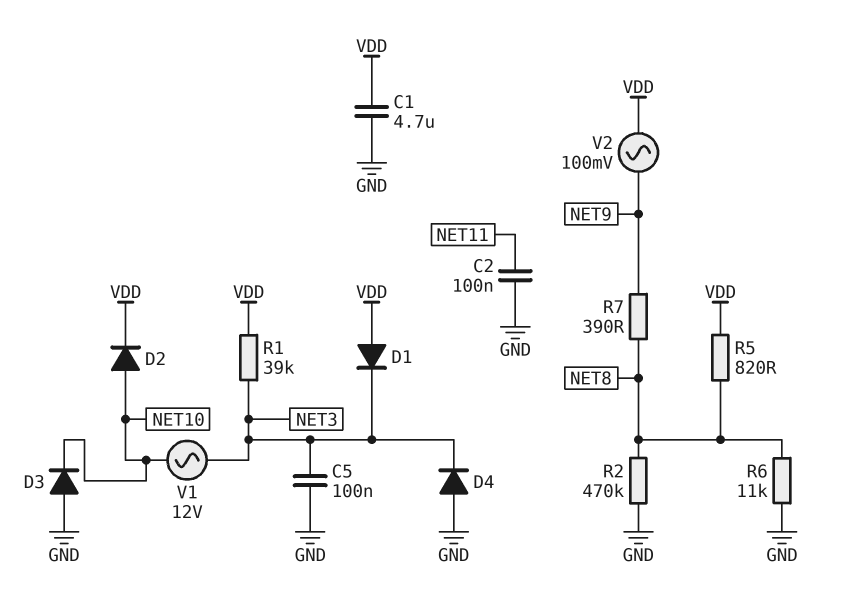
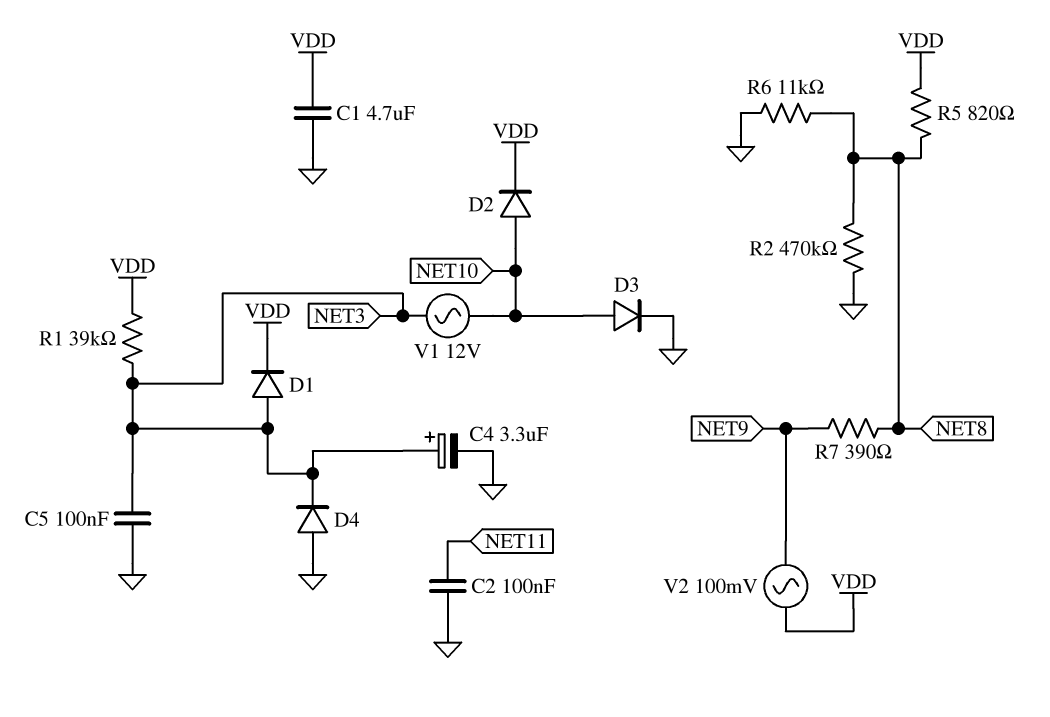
C4: none -> 3.3uF (plus NET3, minus GND)
D1: diode (A VDD, K NET3) -> diode (A NET3, K VDD)
D3: diode (A GND, K NET10) -> diode (A NET10, K GND)

